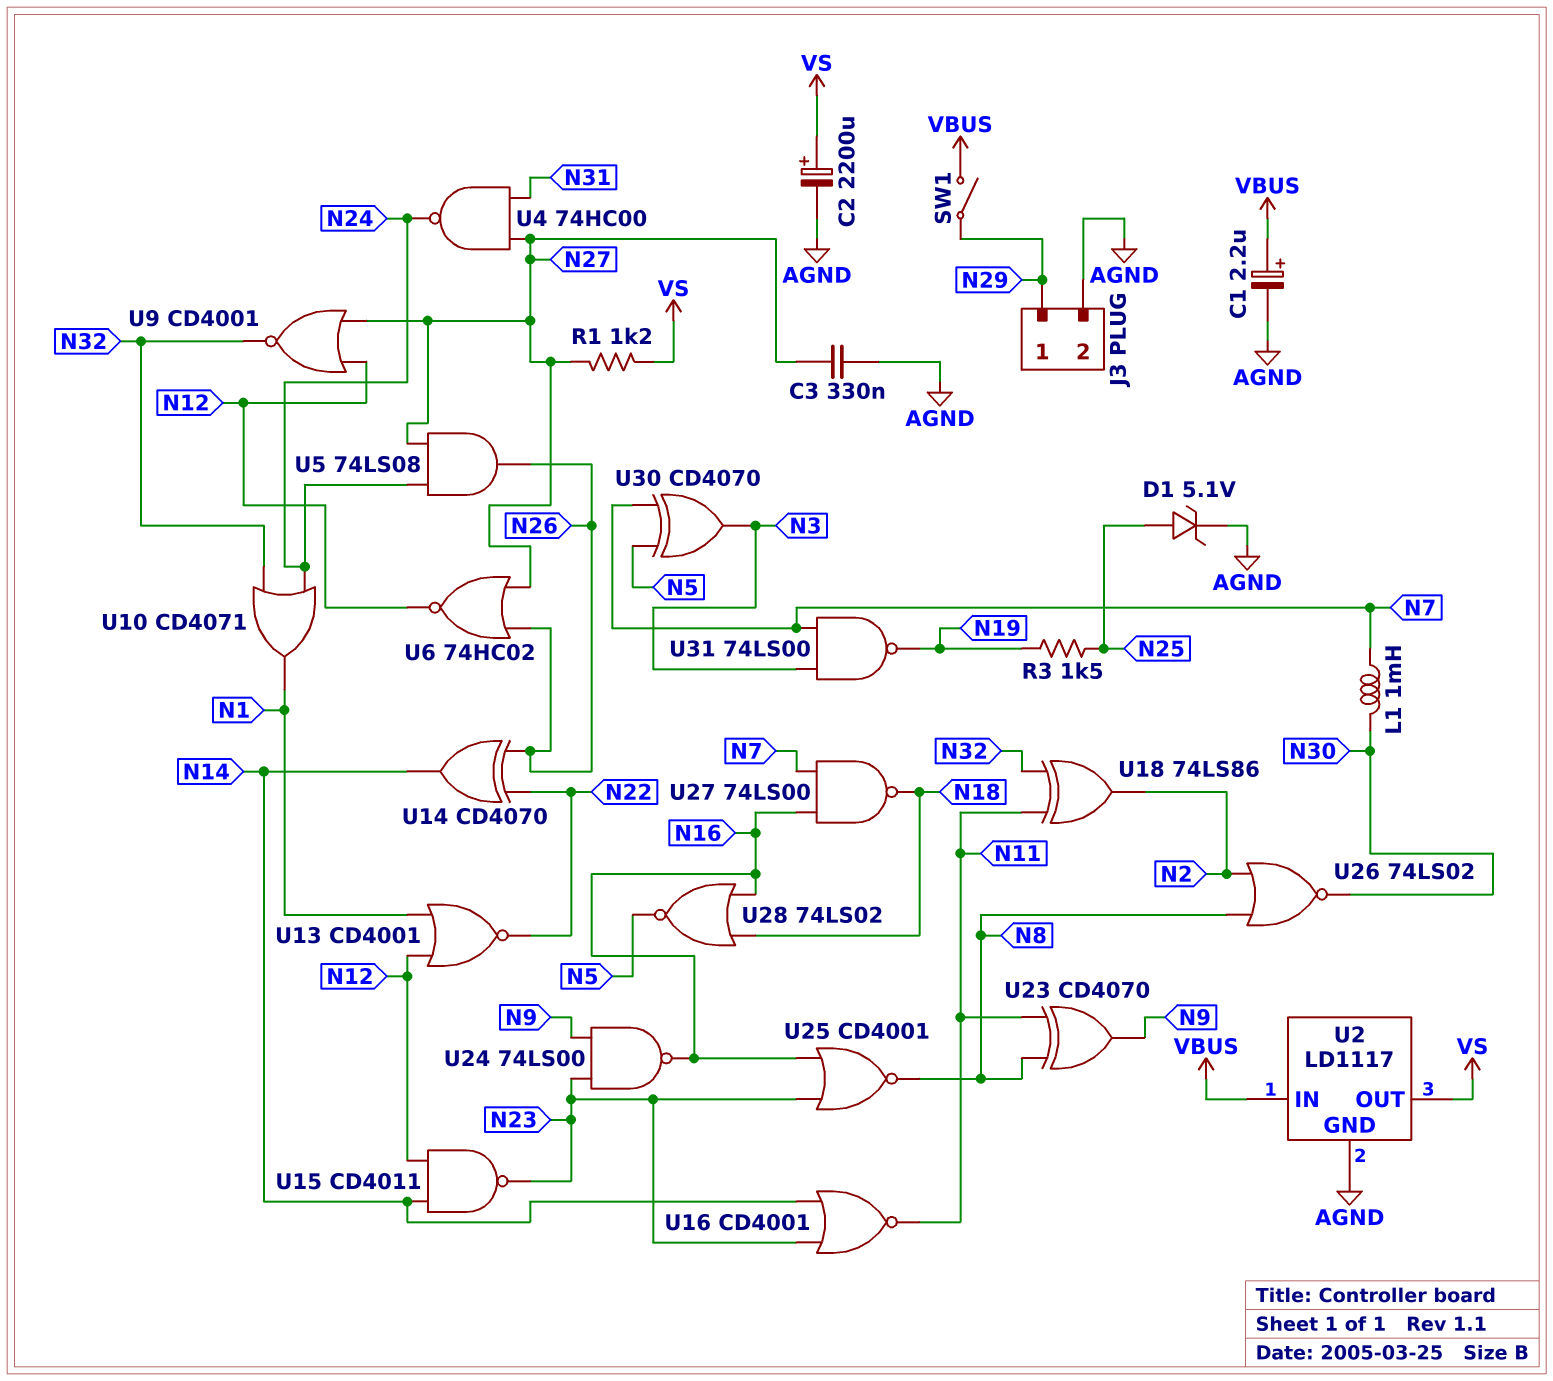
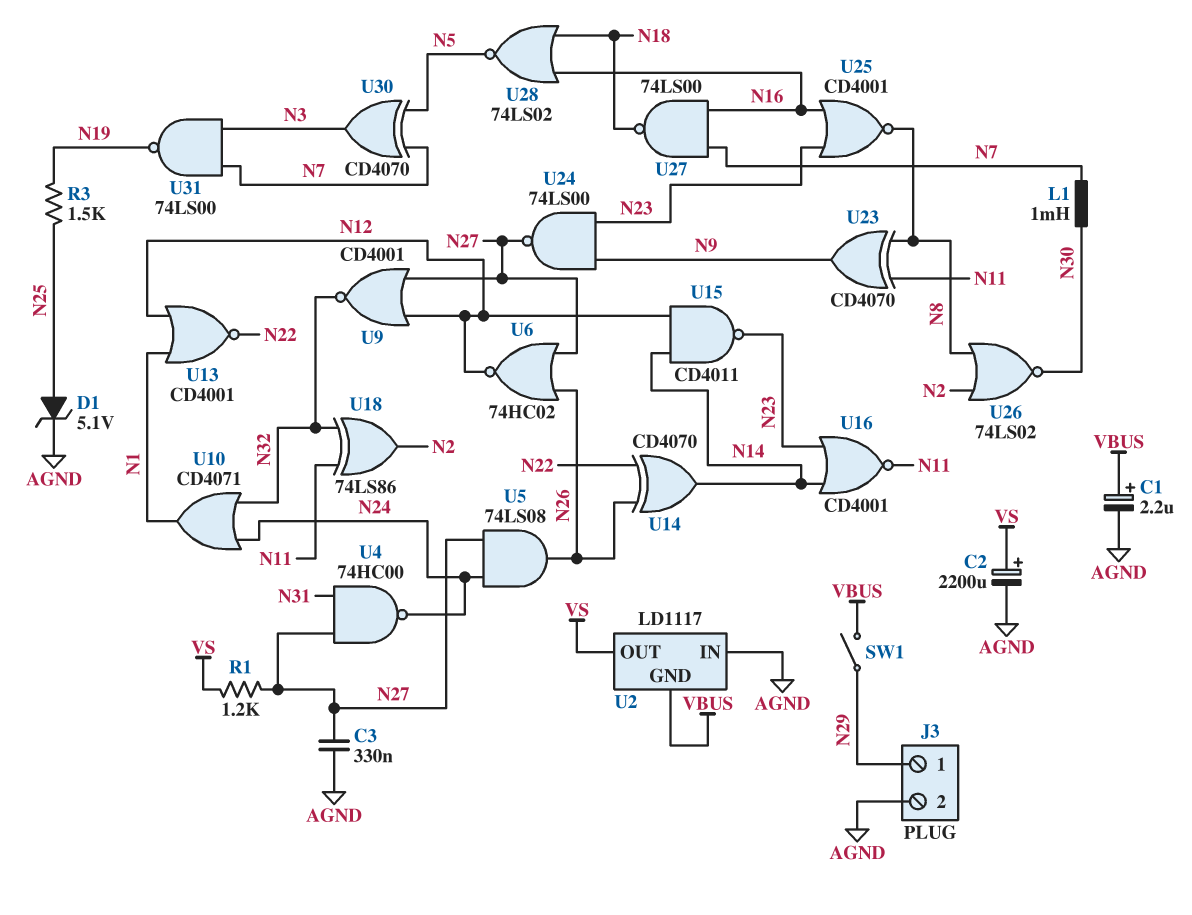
U2 pin GND: AGND -> VBUS
U2 pin IN: VBUS -> AGND
U24: NAND 74LS00 (in N9, in N23, out N16) -> NAND 74LS00 (in N9, in N23, out N27)

